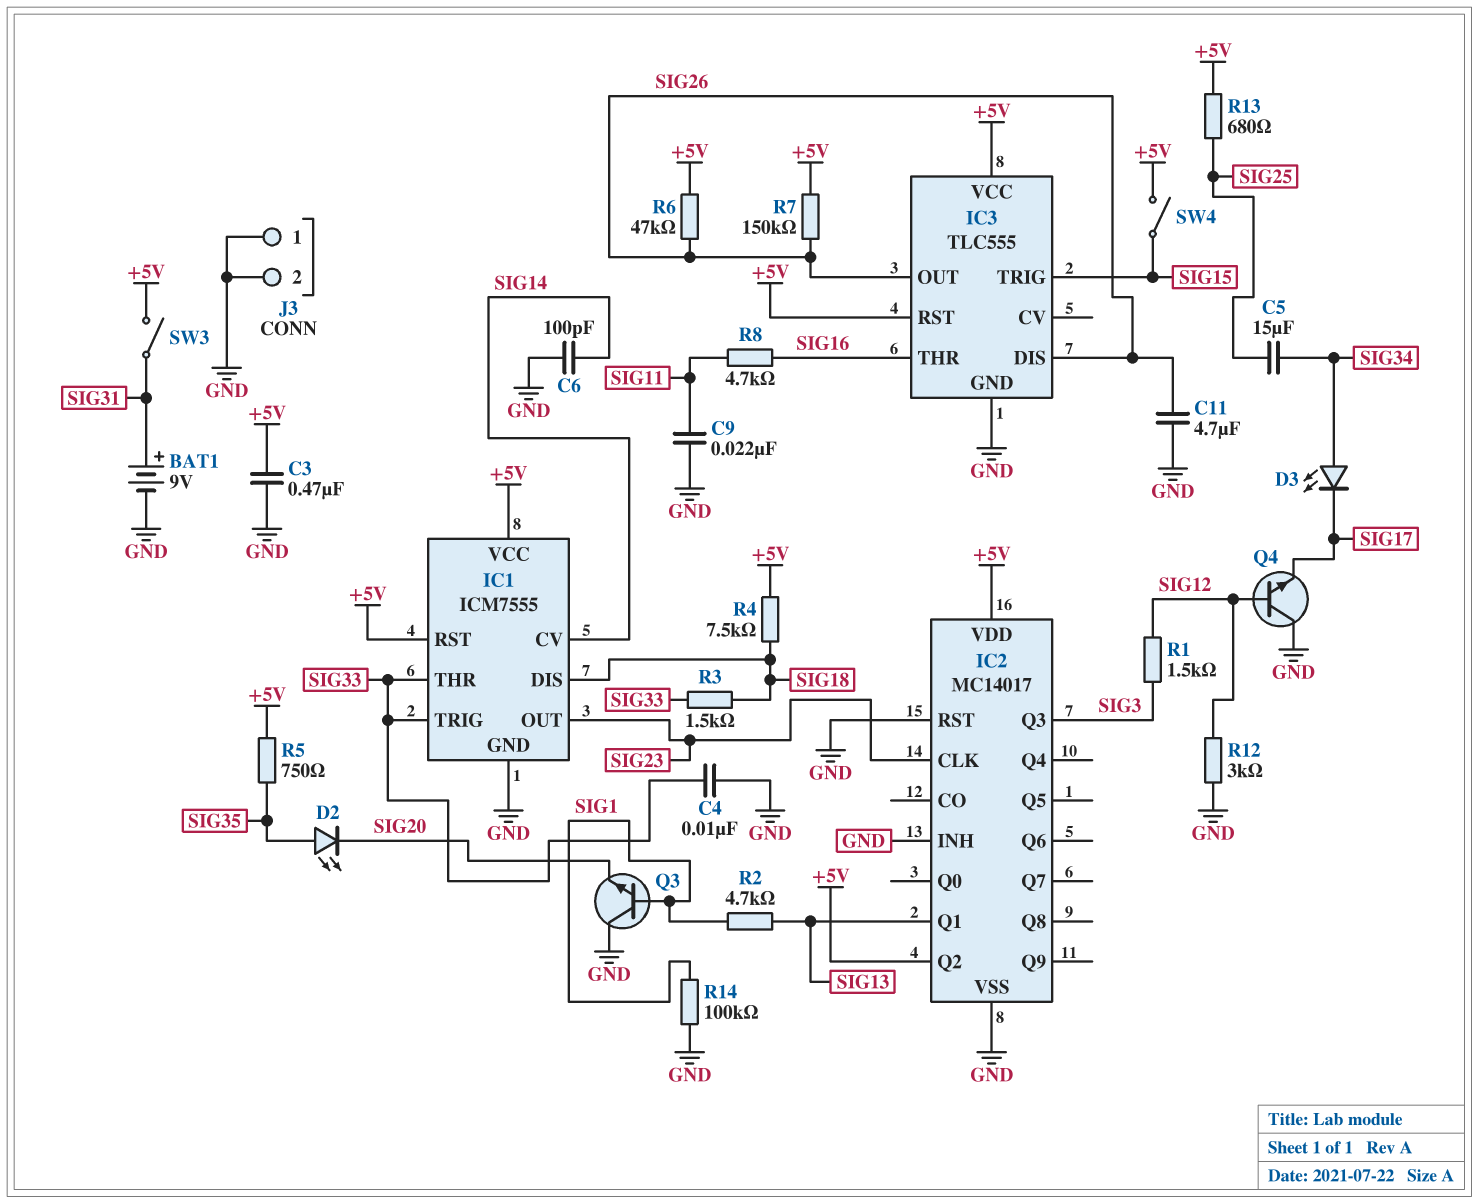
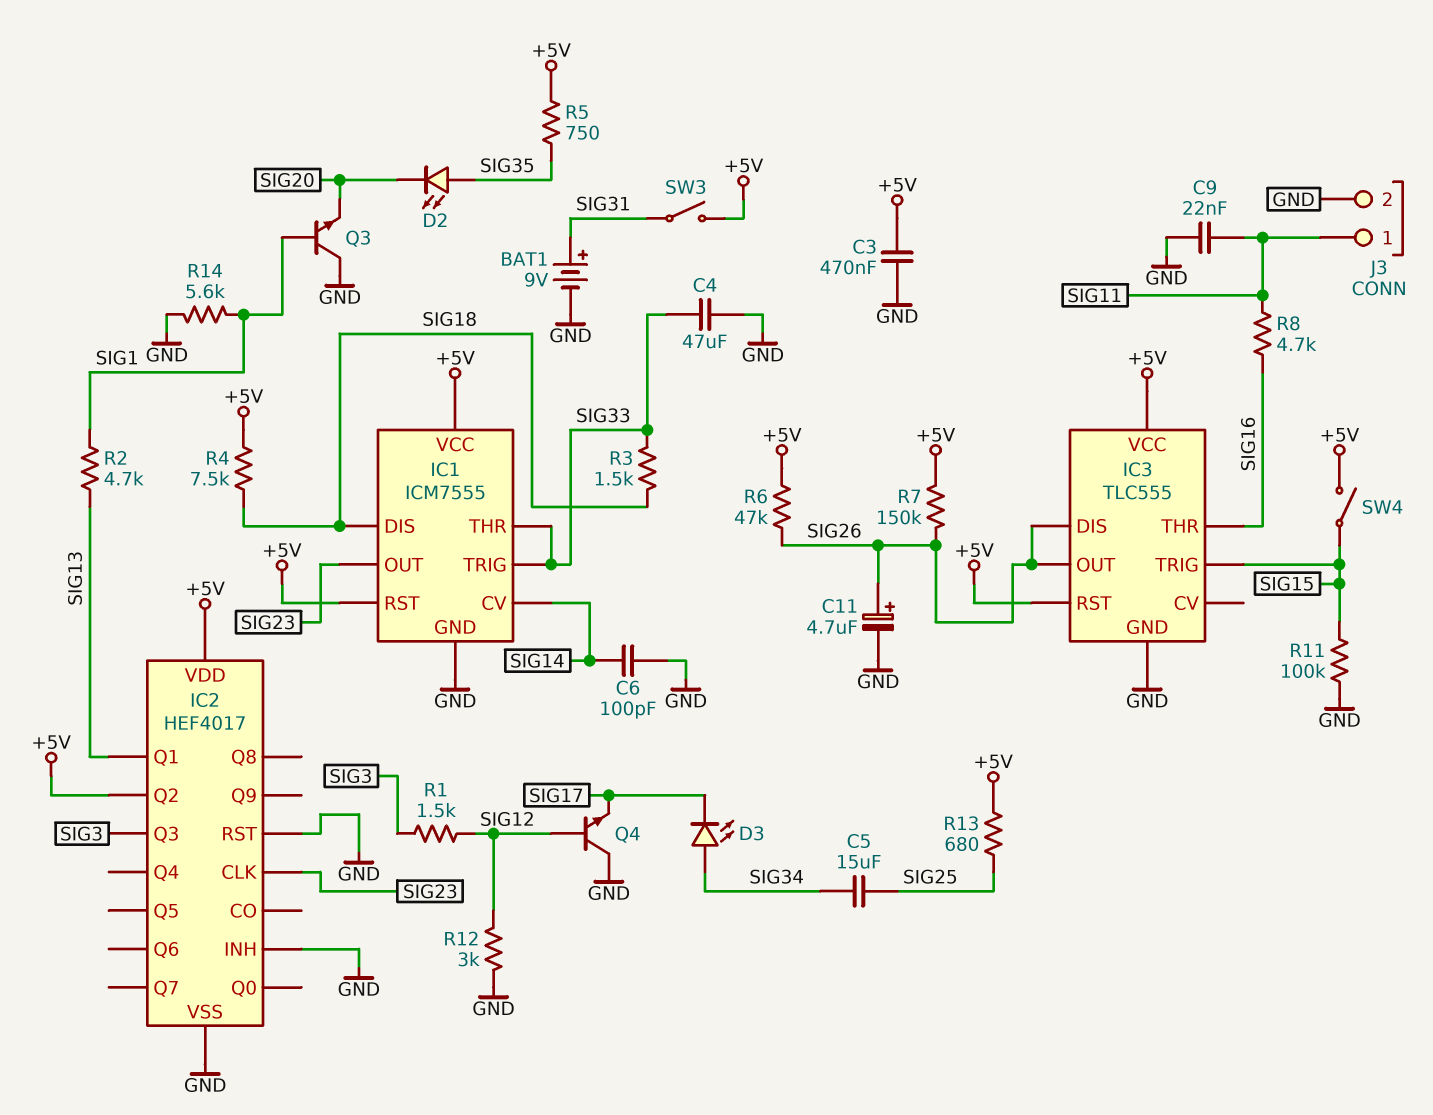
C4: 10nF (GND, SIG33) -> 47uF (GND, SIG33)
C11: 4.7uF (GND, SIG26) -> 4.7uF (plus SIG26, minus GND)
IC2: MC14017 -> HEF4017
J3 pin 1: GND -> SIG11
R11: none -> 100k (GND, SIG15)
R14: 100k (GND, SIG1) -> 5.6k (GND, SIG1)

